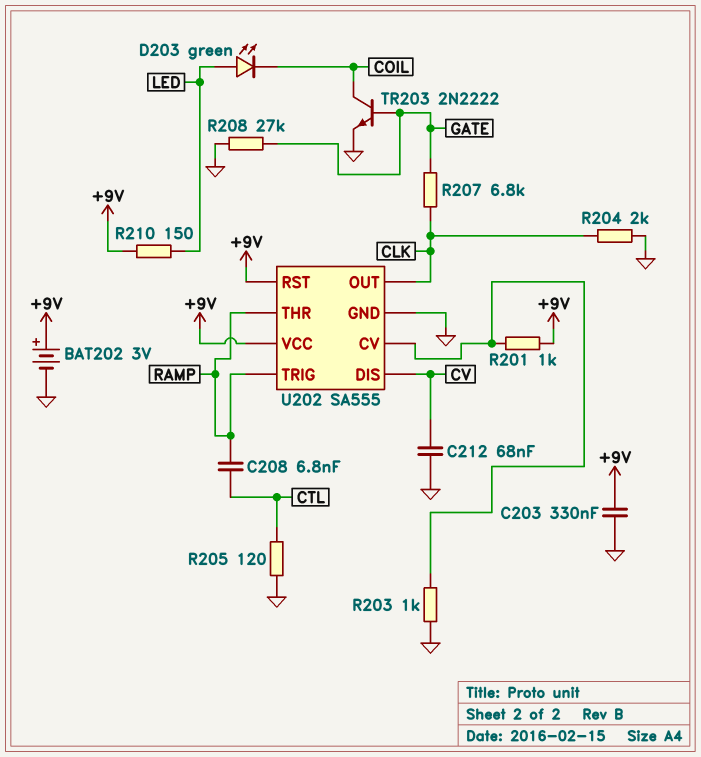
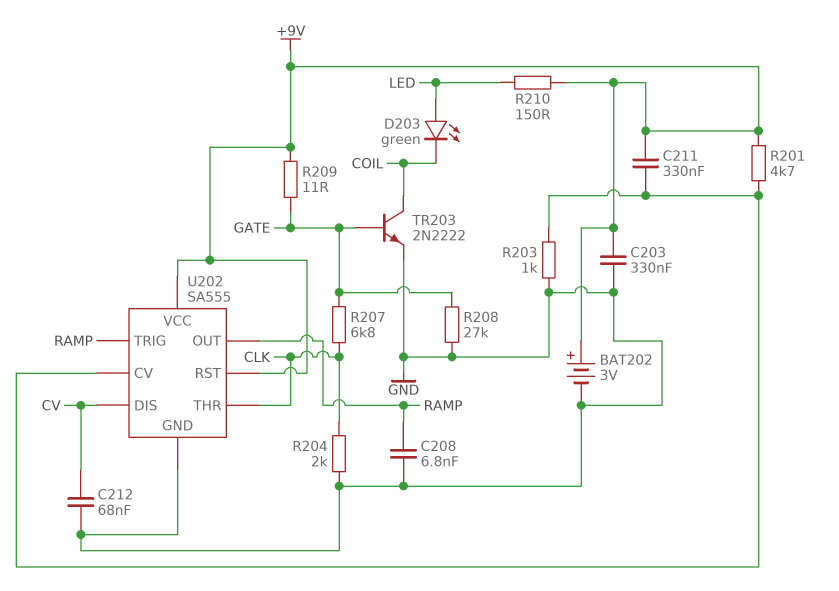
C208: 6.8nF (CTL, RAMP) -> 6.8nF (GND, RAMP)
C211: none -> 330nF (+9V, U202/CV)
R201: 1k (+9V, U202/CV) -> 4.7k (+9V, U202/CV)
R205: 120 (CTL, GND) -> none
R209: none -> 11 (+9V, GATE)
U202 pin OUT: CLK -> RAMP
U202 pin THR: RAMP -> CLK

